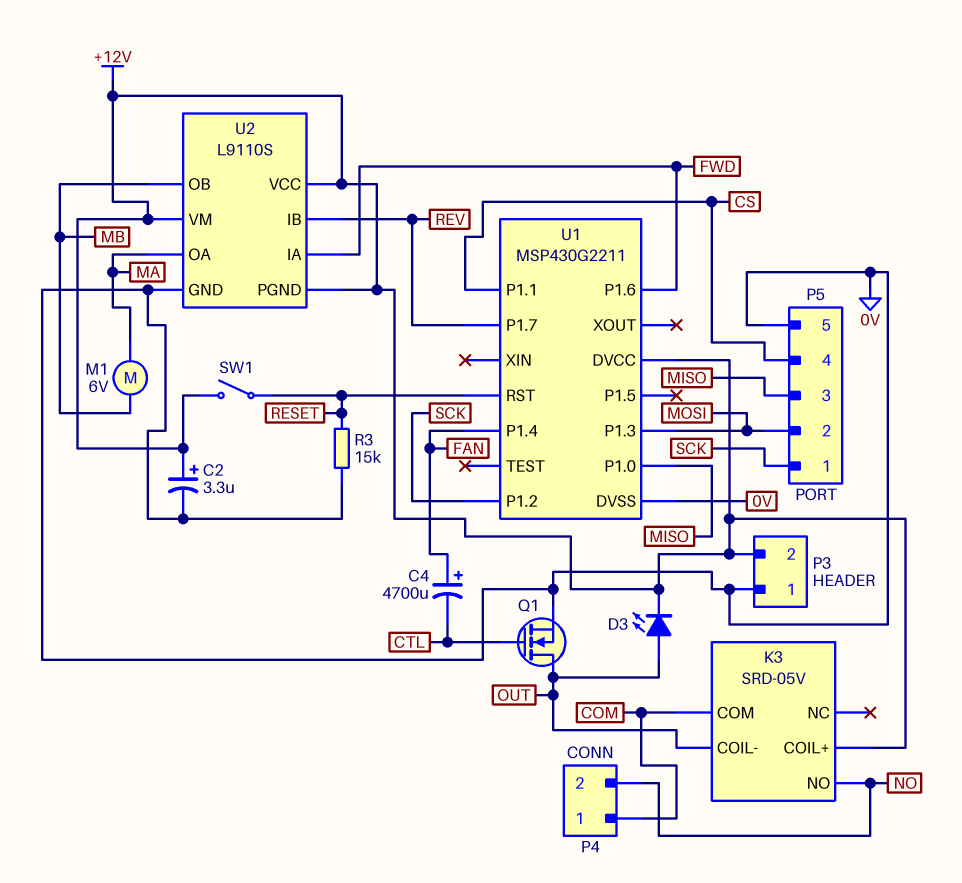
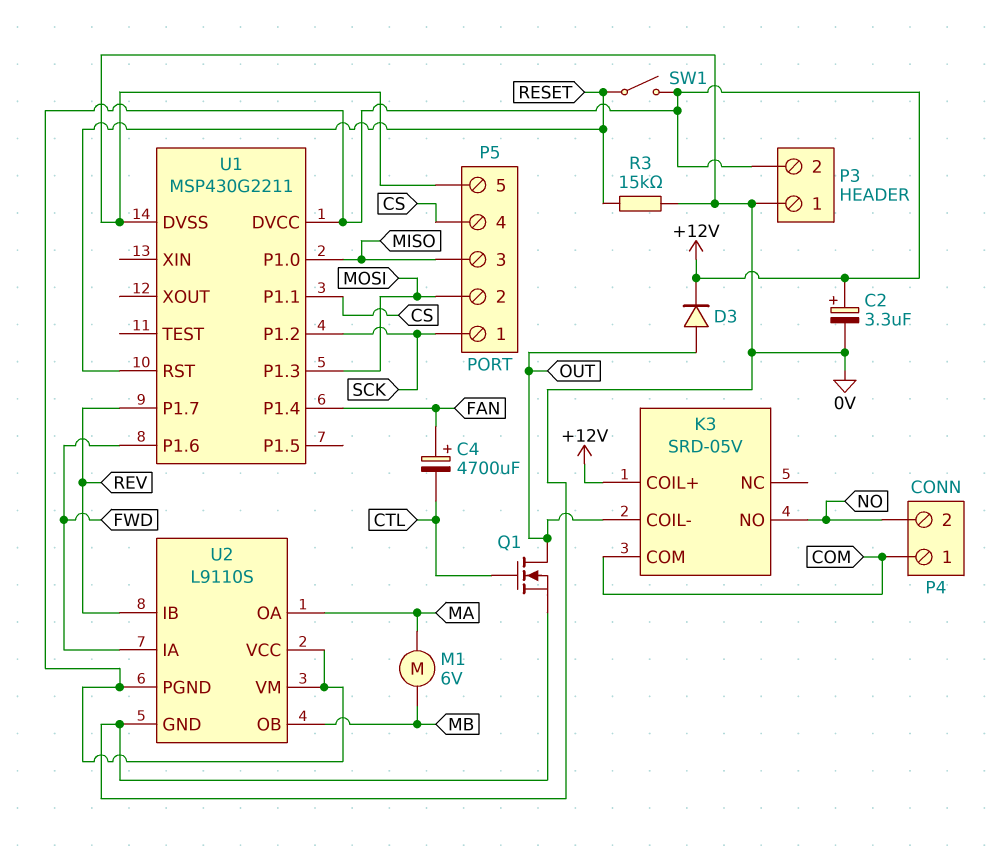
D3: LED (A OUT, K +12V) -> diode (A OUT, K +12V)

